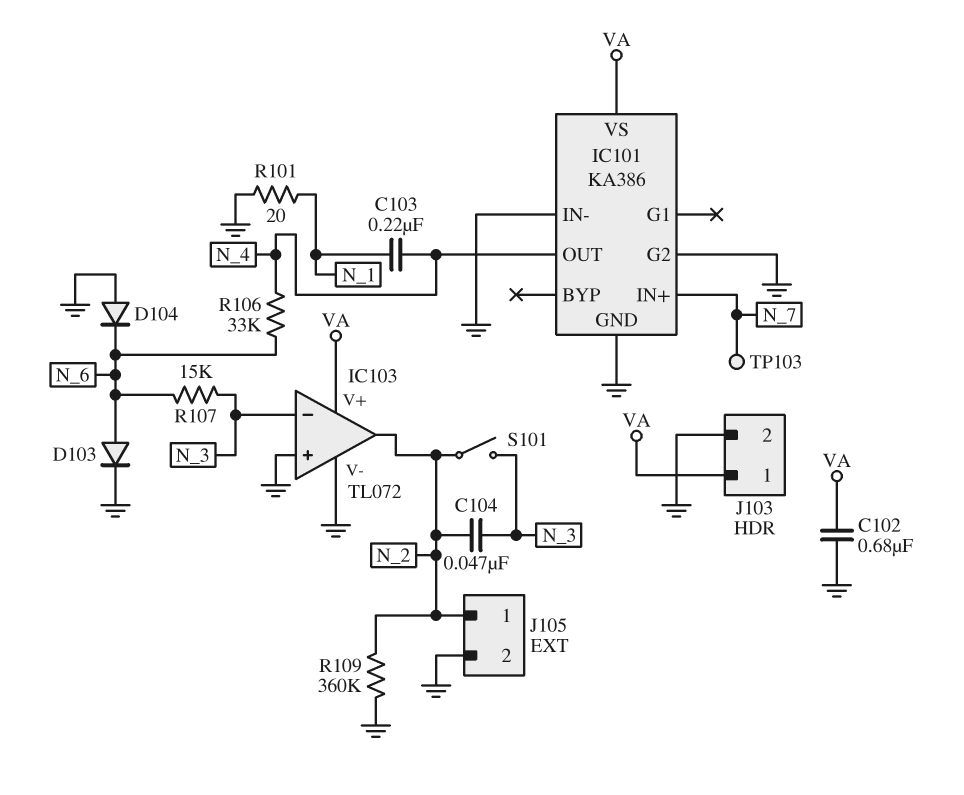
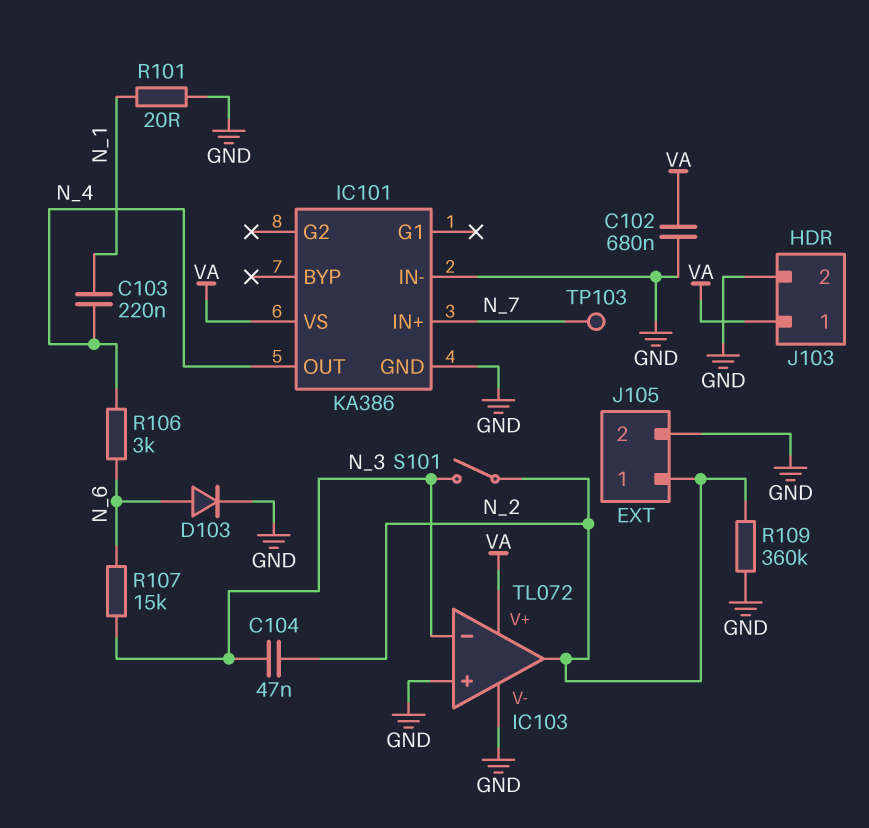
D104: diode (A GND, K N_6) -> none
IC101 pin G2: GND -> none
R106: 33k (N_4, N_6) -> 3k (N_4, N_6)

